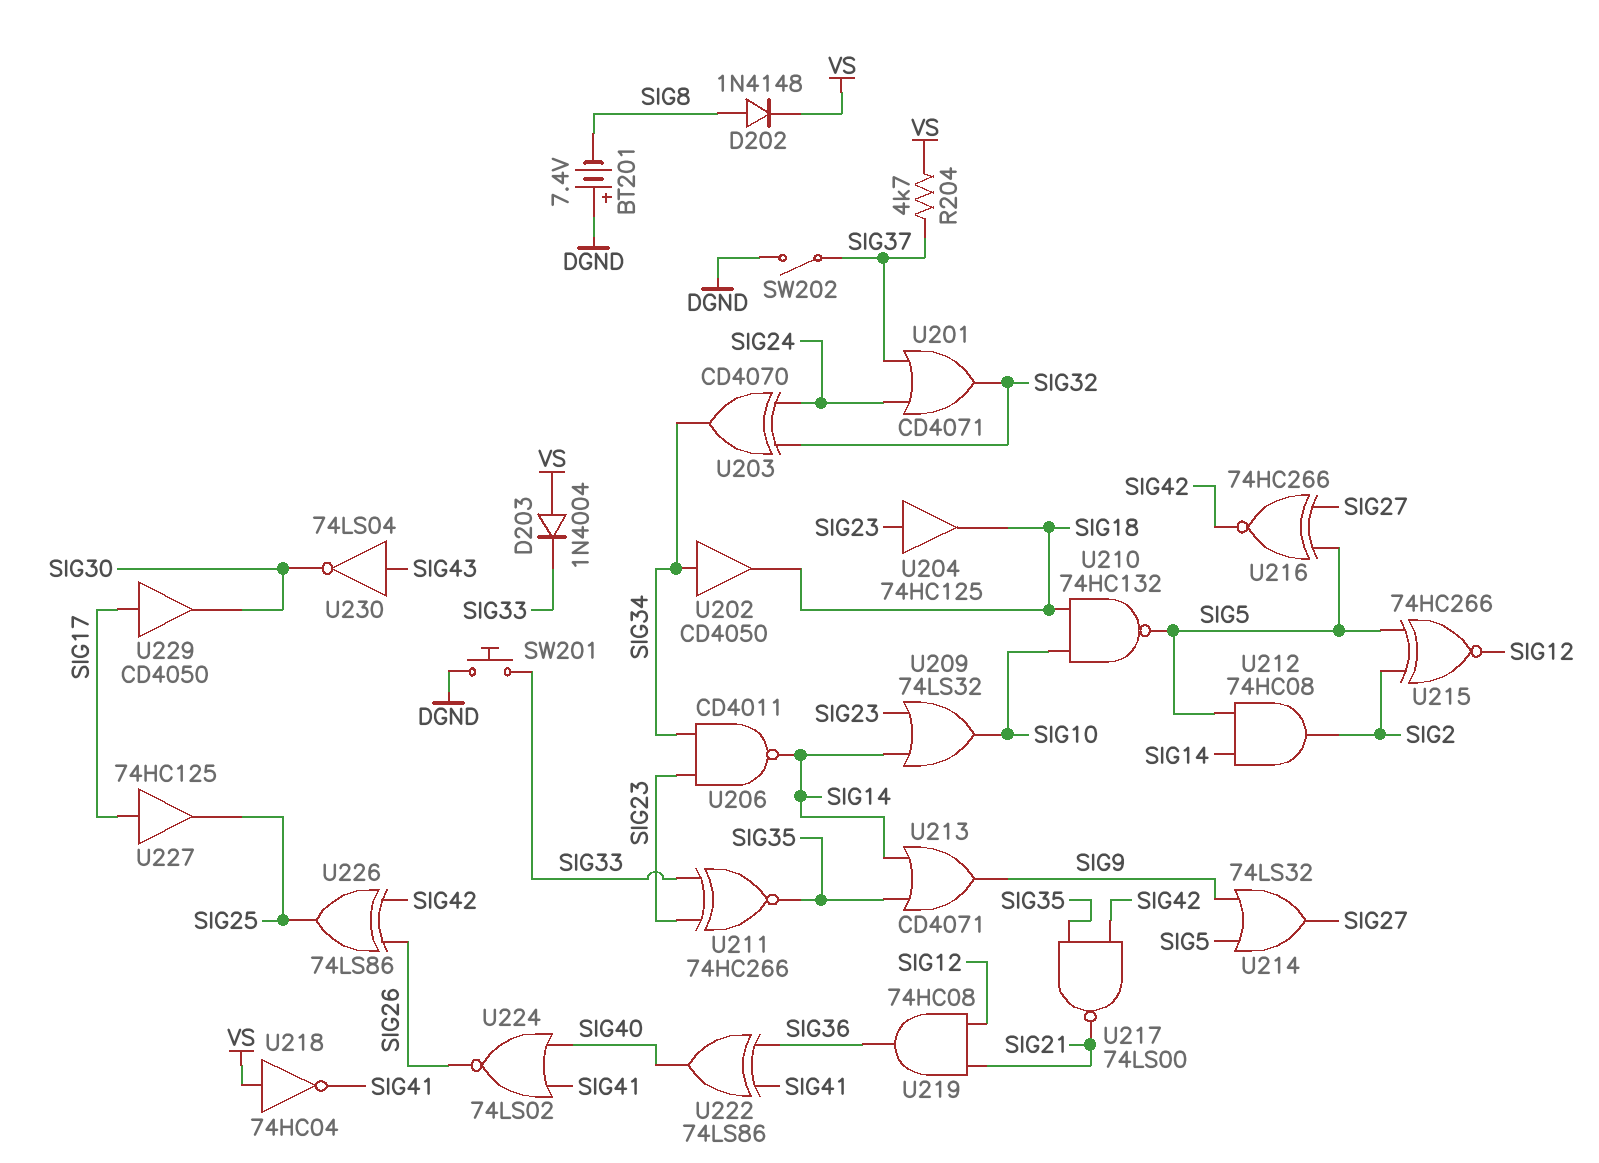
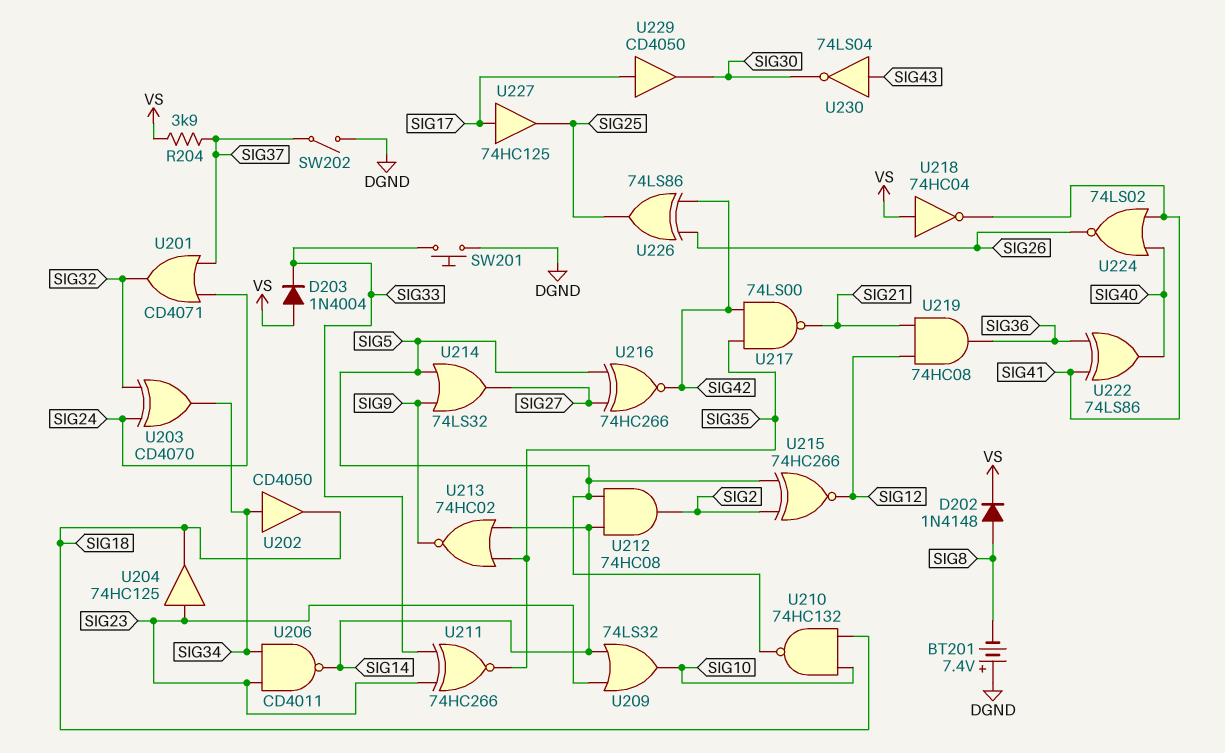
R204: 4.7k (SIG37, VS) -> 3.9k (SIG37, VS)
U213: OR CD4071 (in SIG14, in SIG35, out SIG9) -> NOR 74HC02 (in SIG14, in SIG35, out SIG9)

